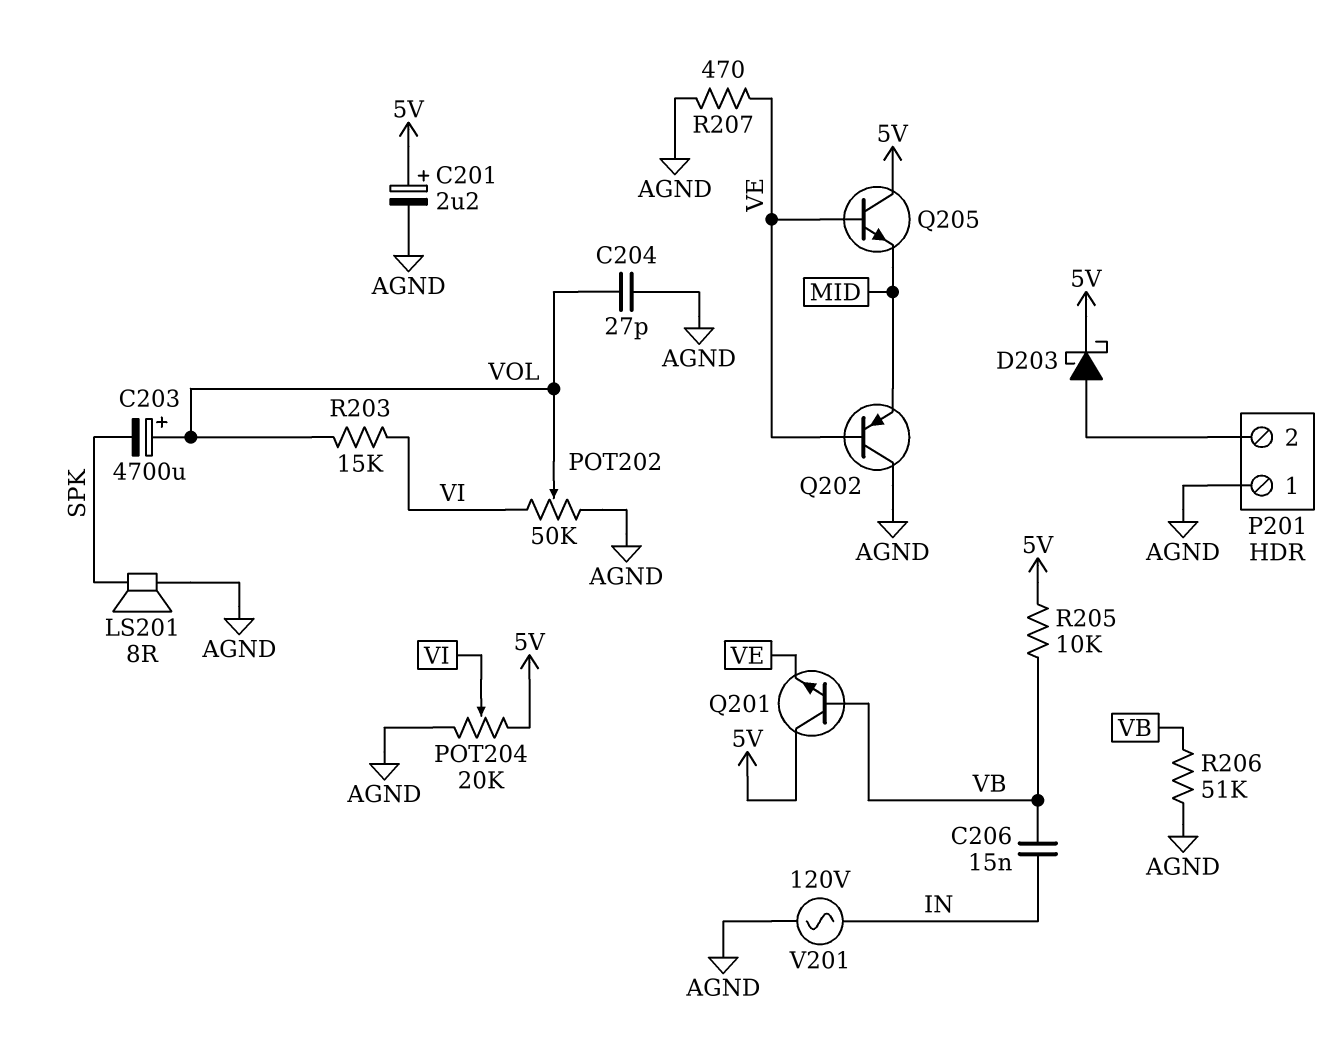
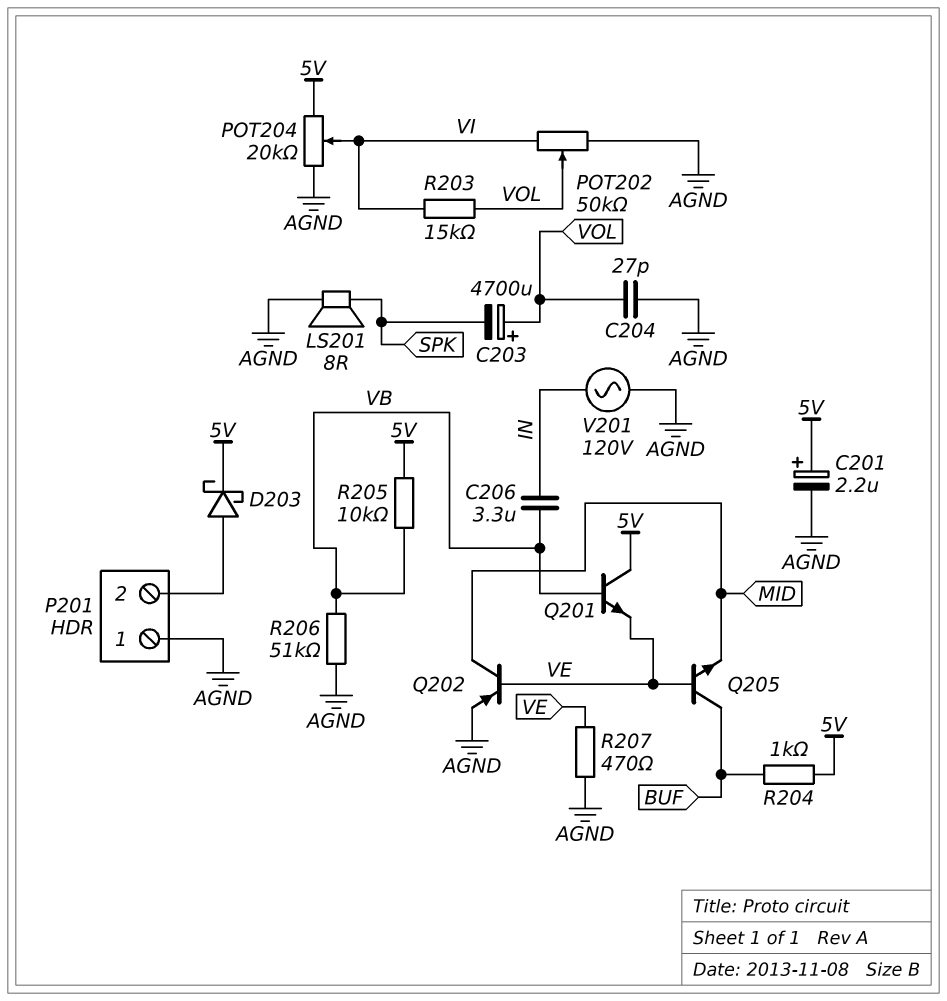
C206: 15nF (IN, VB) -> 3.3uF (IN, VB)
Q202: PNP (B VE, C AGND, E MID) -> PNP (B VE, C MID, E AGND)
Q205: NPN (B VE, C 5V, E MID) -> NPN (B VE, C BUF, E MID)
R204: none -> 1k (5V, BUF)

